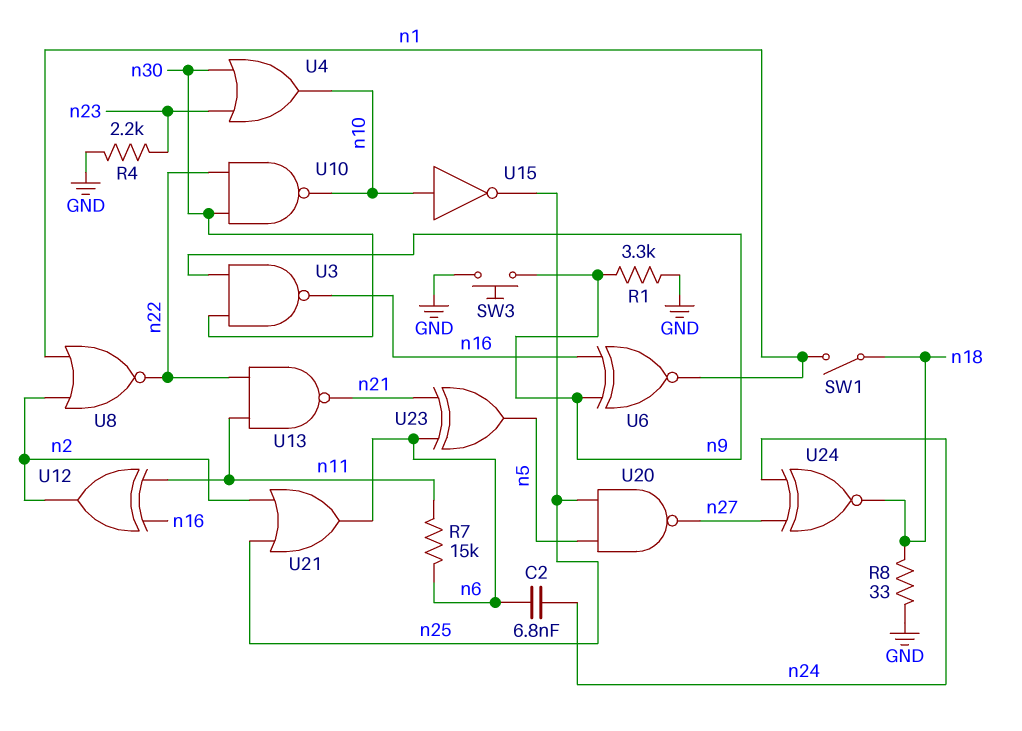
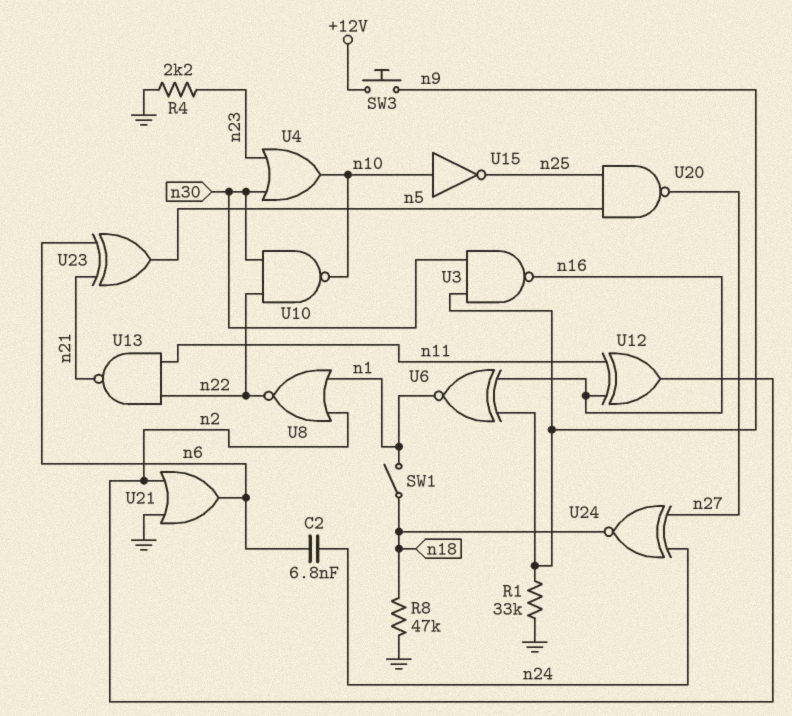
R1: 3.3k (GND, n9) -> 33k (GND, n9)
R7: 15k (n6, n11) -> none
R8: 33 (GND, n18) -> 47k (GND, n18)
SW3: button (GND, n9) -> button (+12V, n9)
U21: OR (in n2, in n25, out n6) -> OR (in GND, in n2, out n6)

